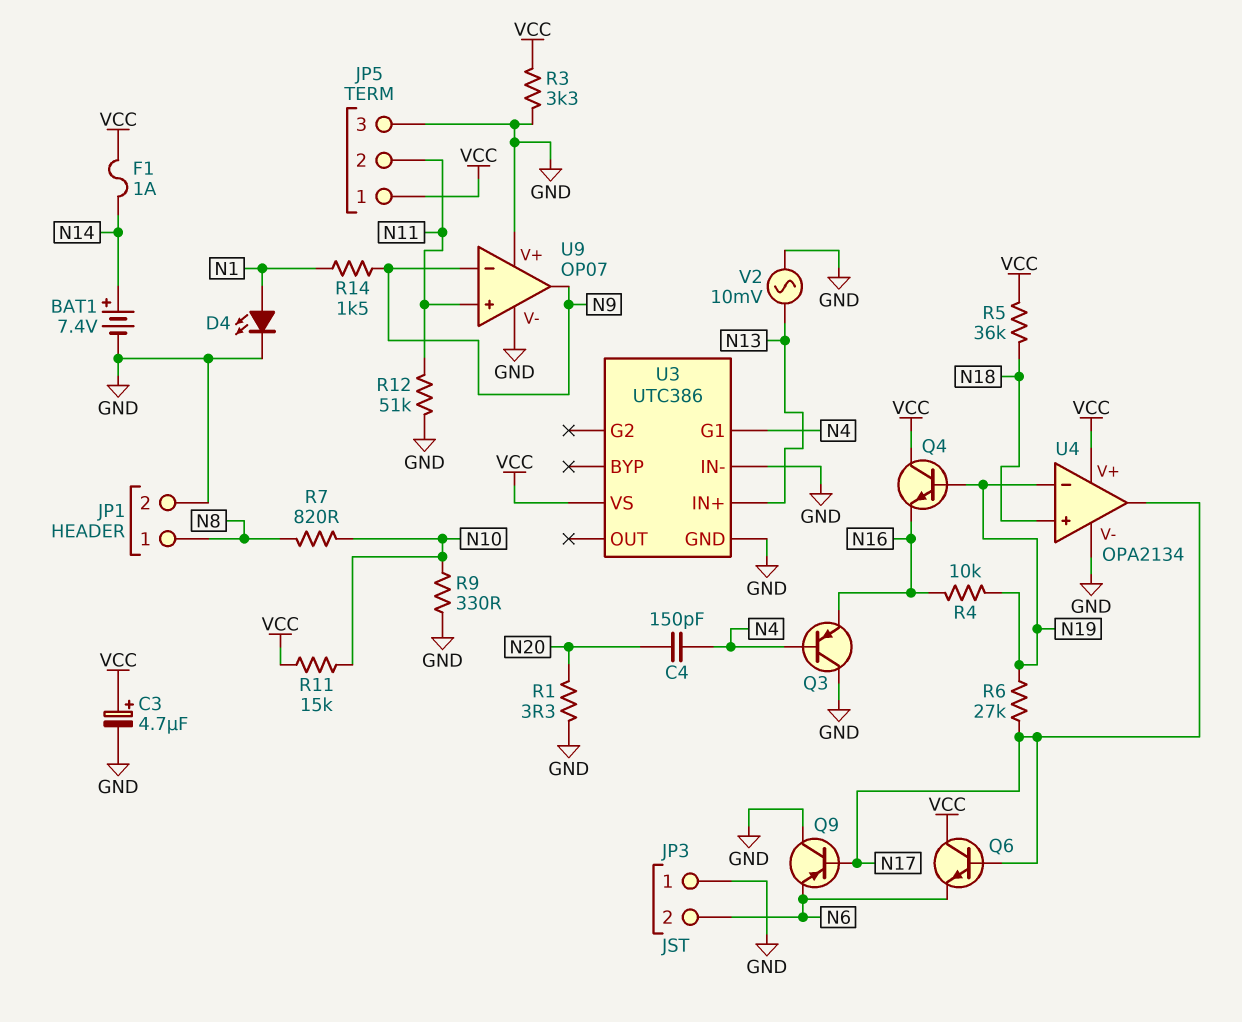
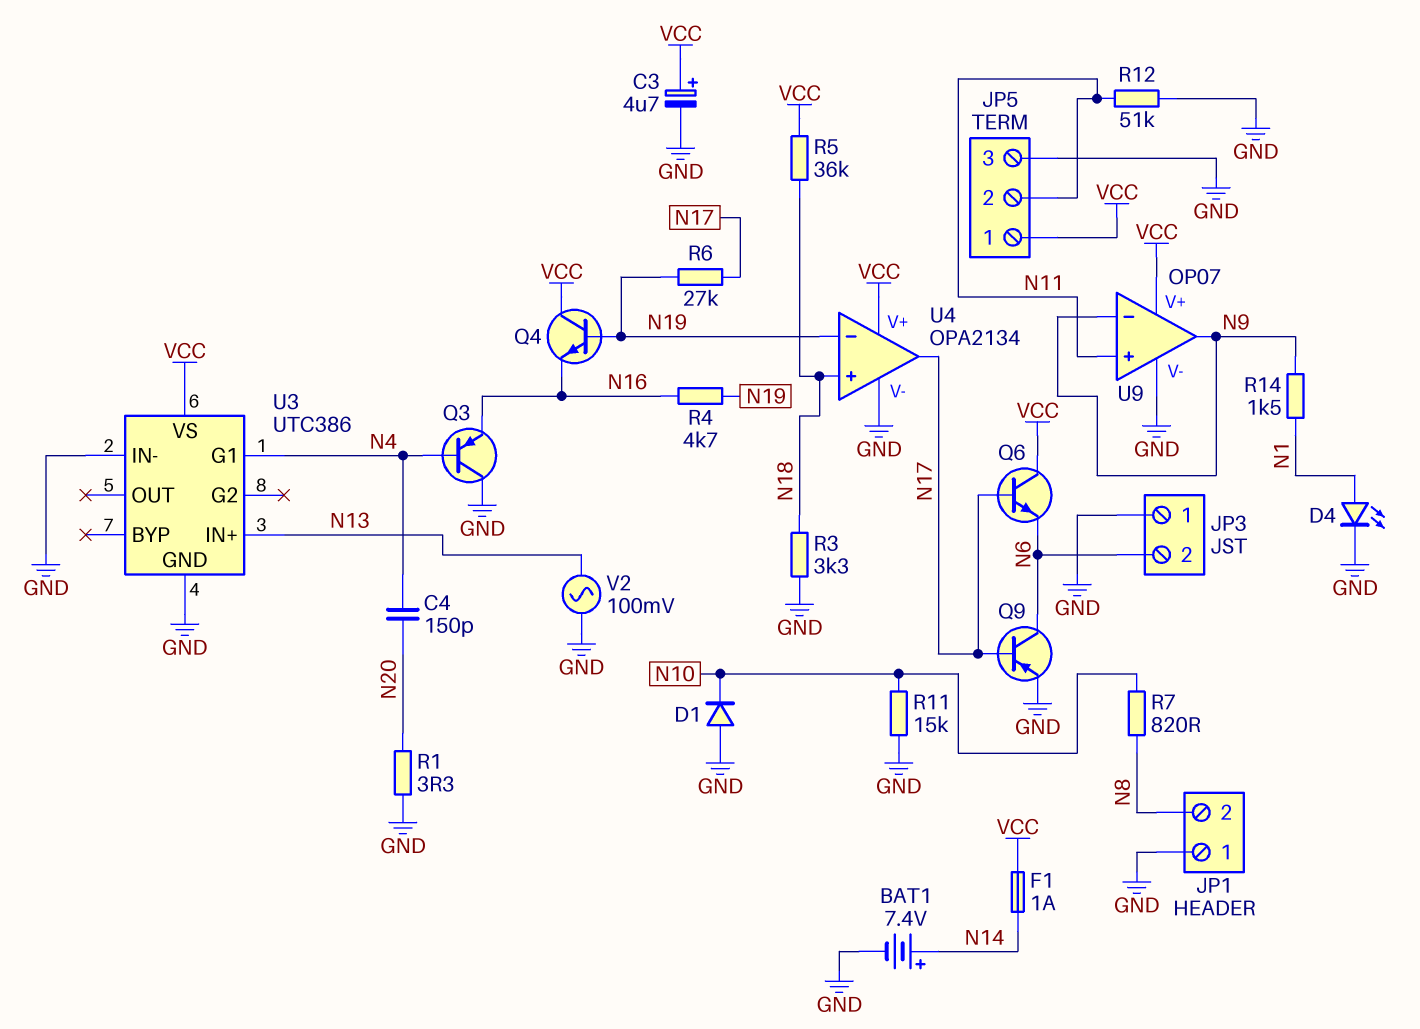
D1: none -> diode (A GND, K N10)
JP1 pin 1: N8 -> GND
JP1 pin 2: GND -> N8
Q9: PNP (B N17, C GND, E N6) -> PNP (B N17, C N6, E GND)
R3: 3.3k (GND, VCC) -> 3.3k (GND, N18)
R4: 10k (N16, N19) -> 4.7k (N16, N19)
R9: 330 (GND, N10) -> none
R11: 15k (N10, VCC) -> 15k (GND, N10)
U9 pin V+: GND -> VCC
V2: AC 10mV (GND, N13) -> AC 100mV (GND, N13)

